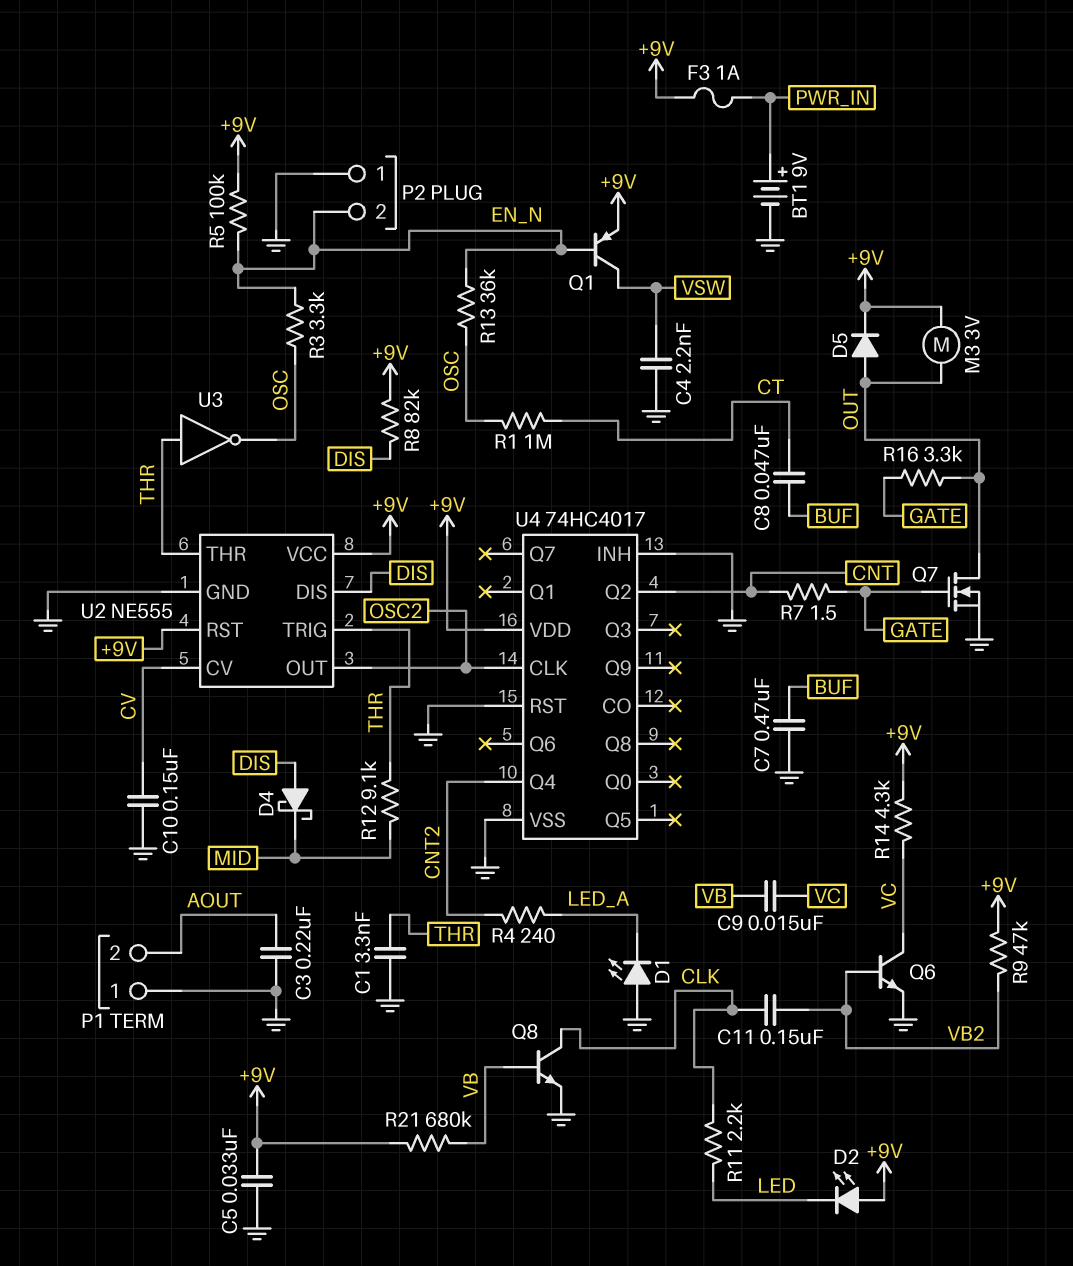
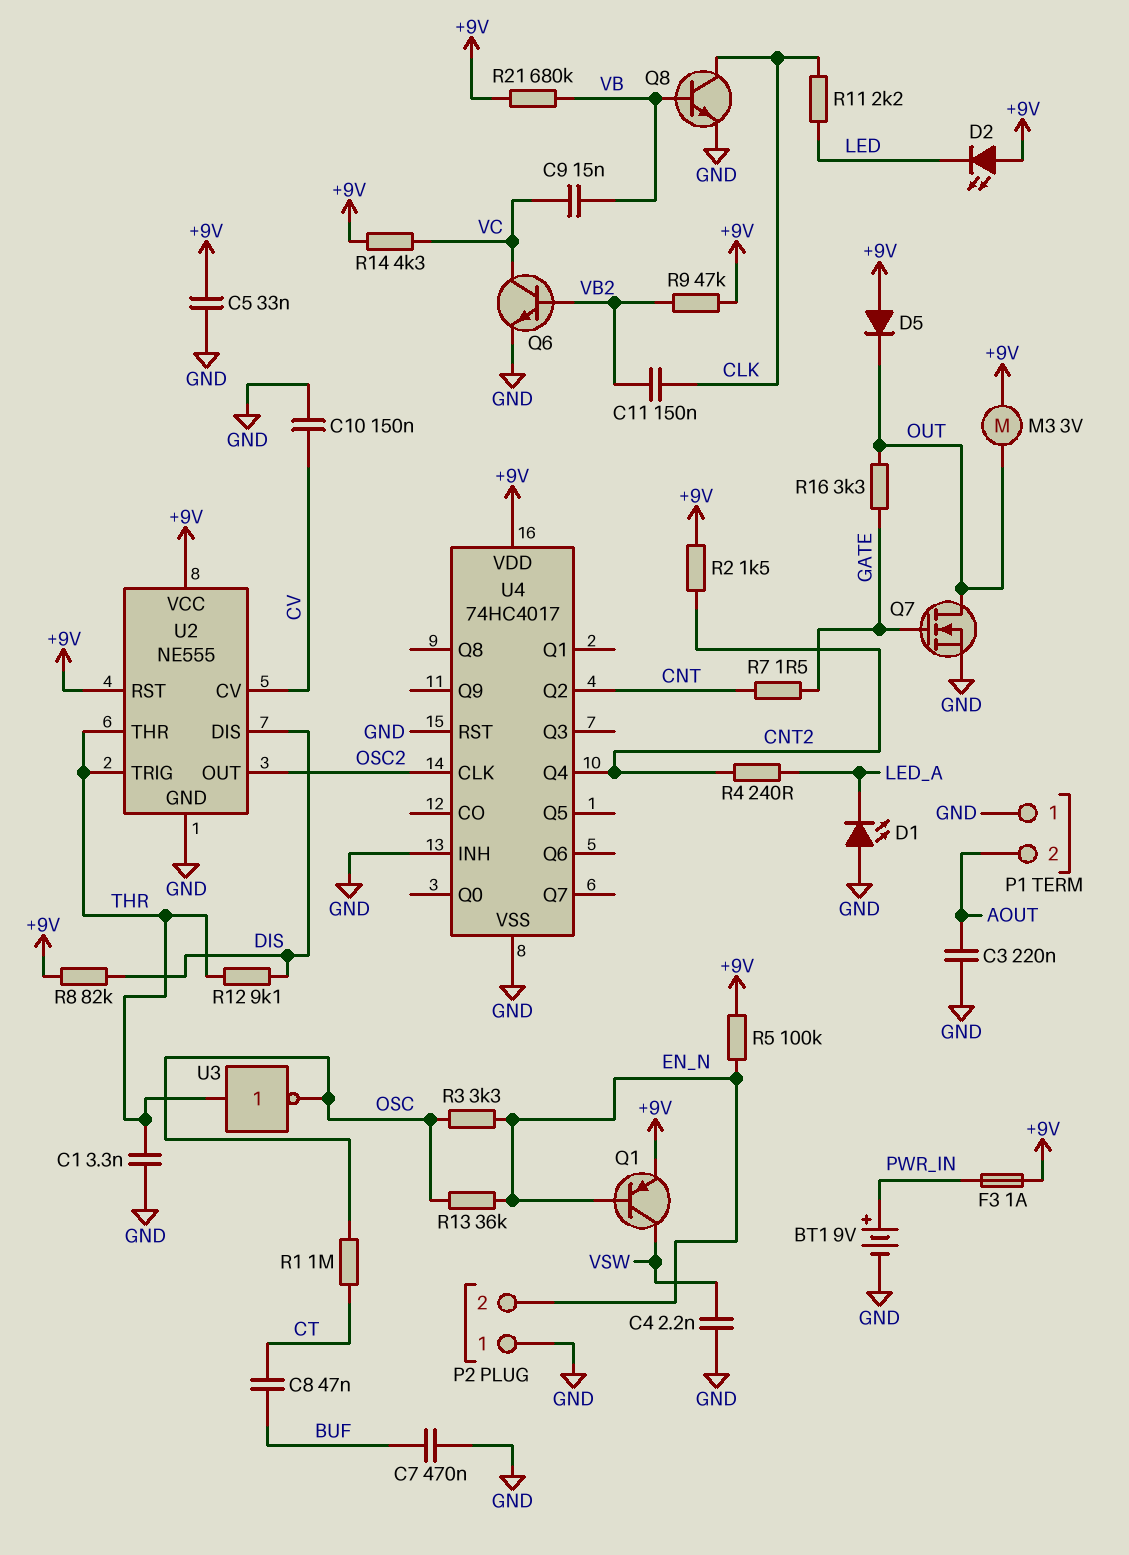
D4: schottky (A DIS, K MID) -> none
D5: diode (A OUT, K +9V) -> diode (A +9V, K OUT)
R2: none -> 1.5k (+9V, CNT2)
R12: 9.1k (MID, THR) -> 9.1k (DIS, THR)

